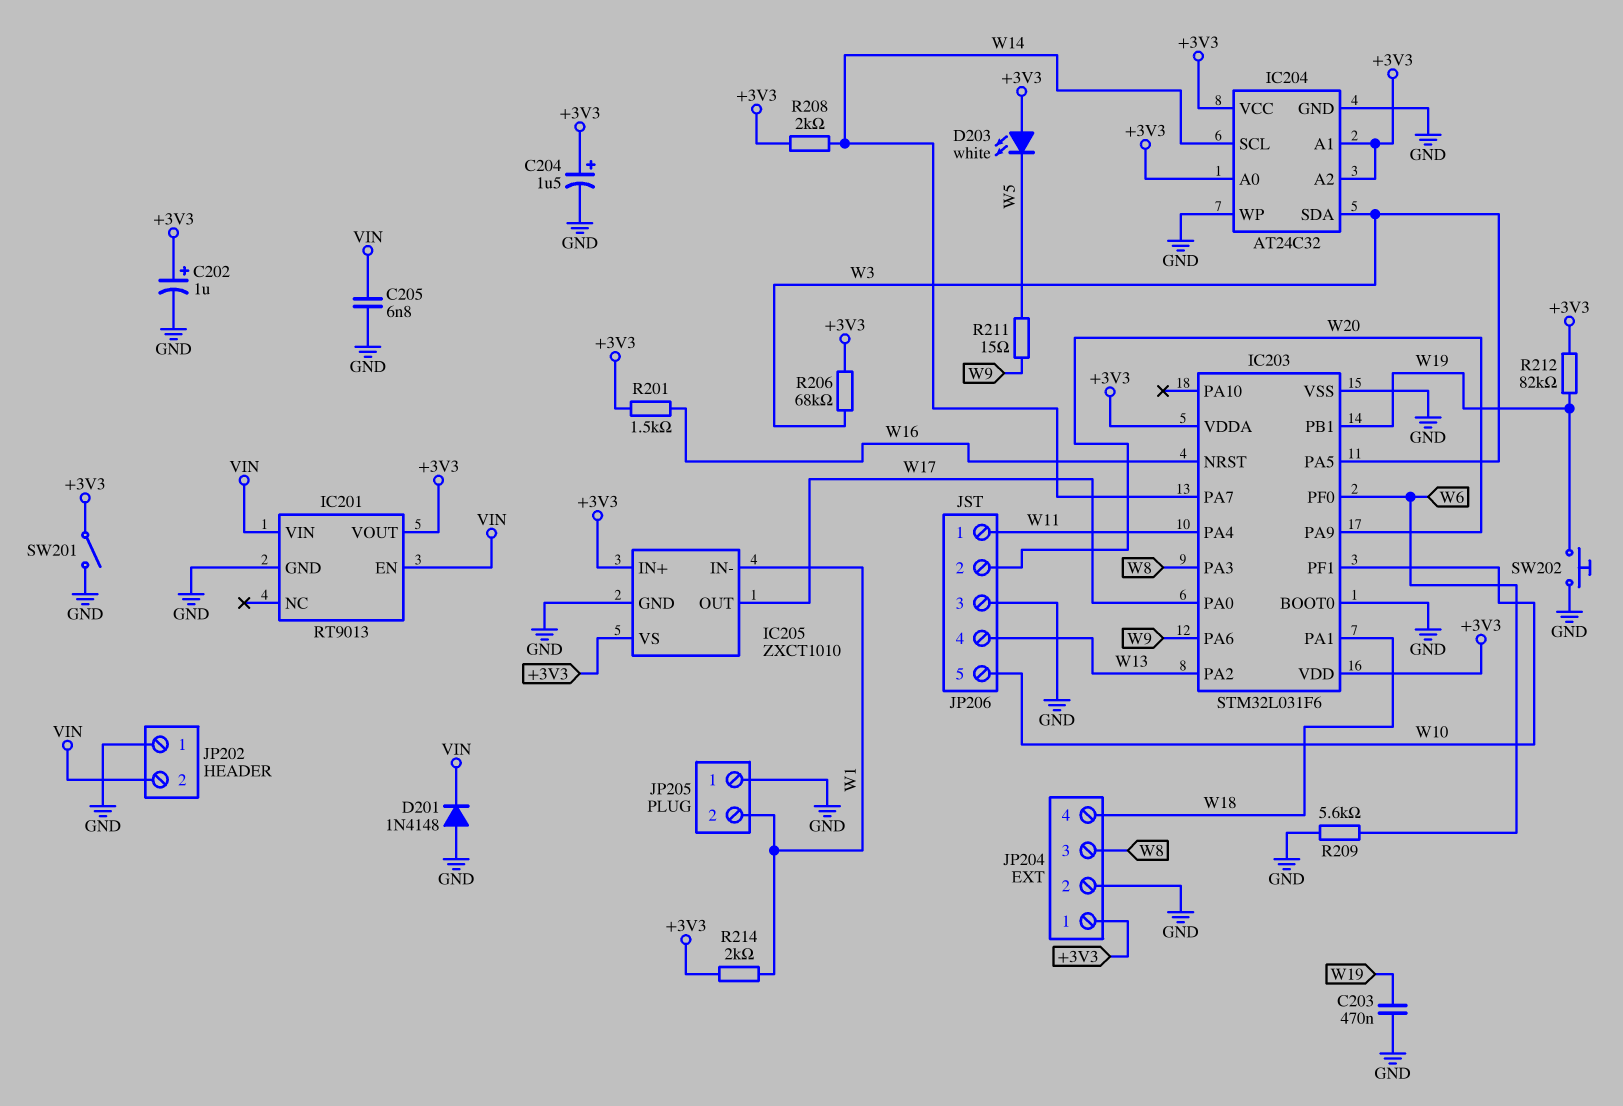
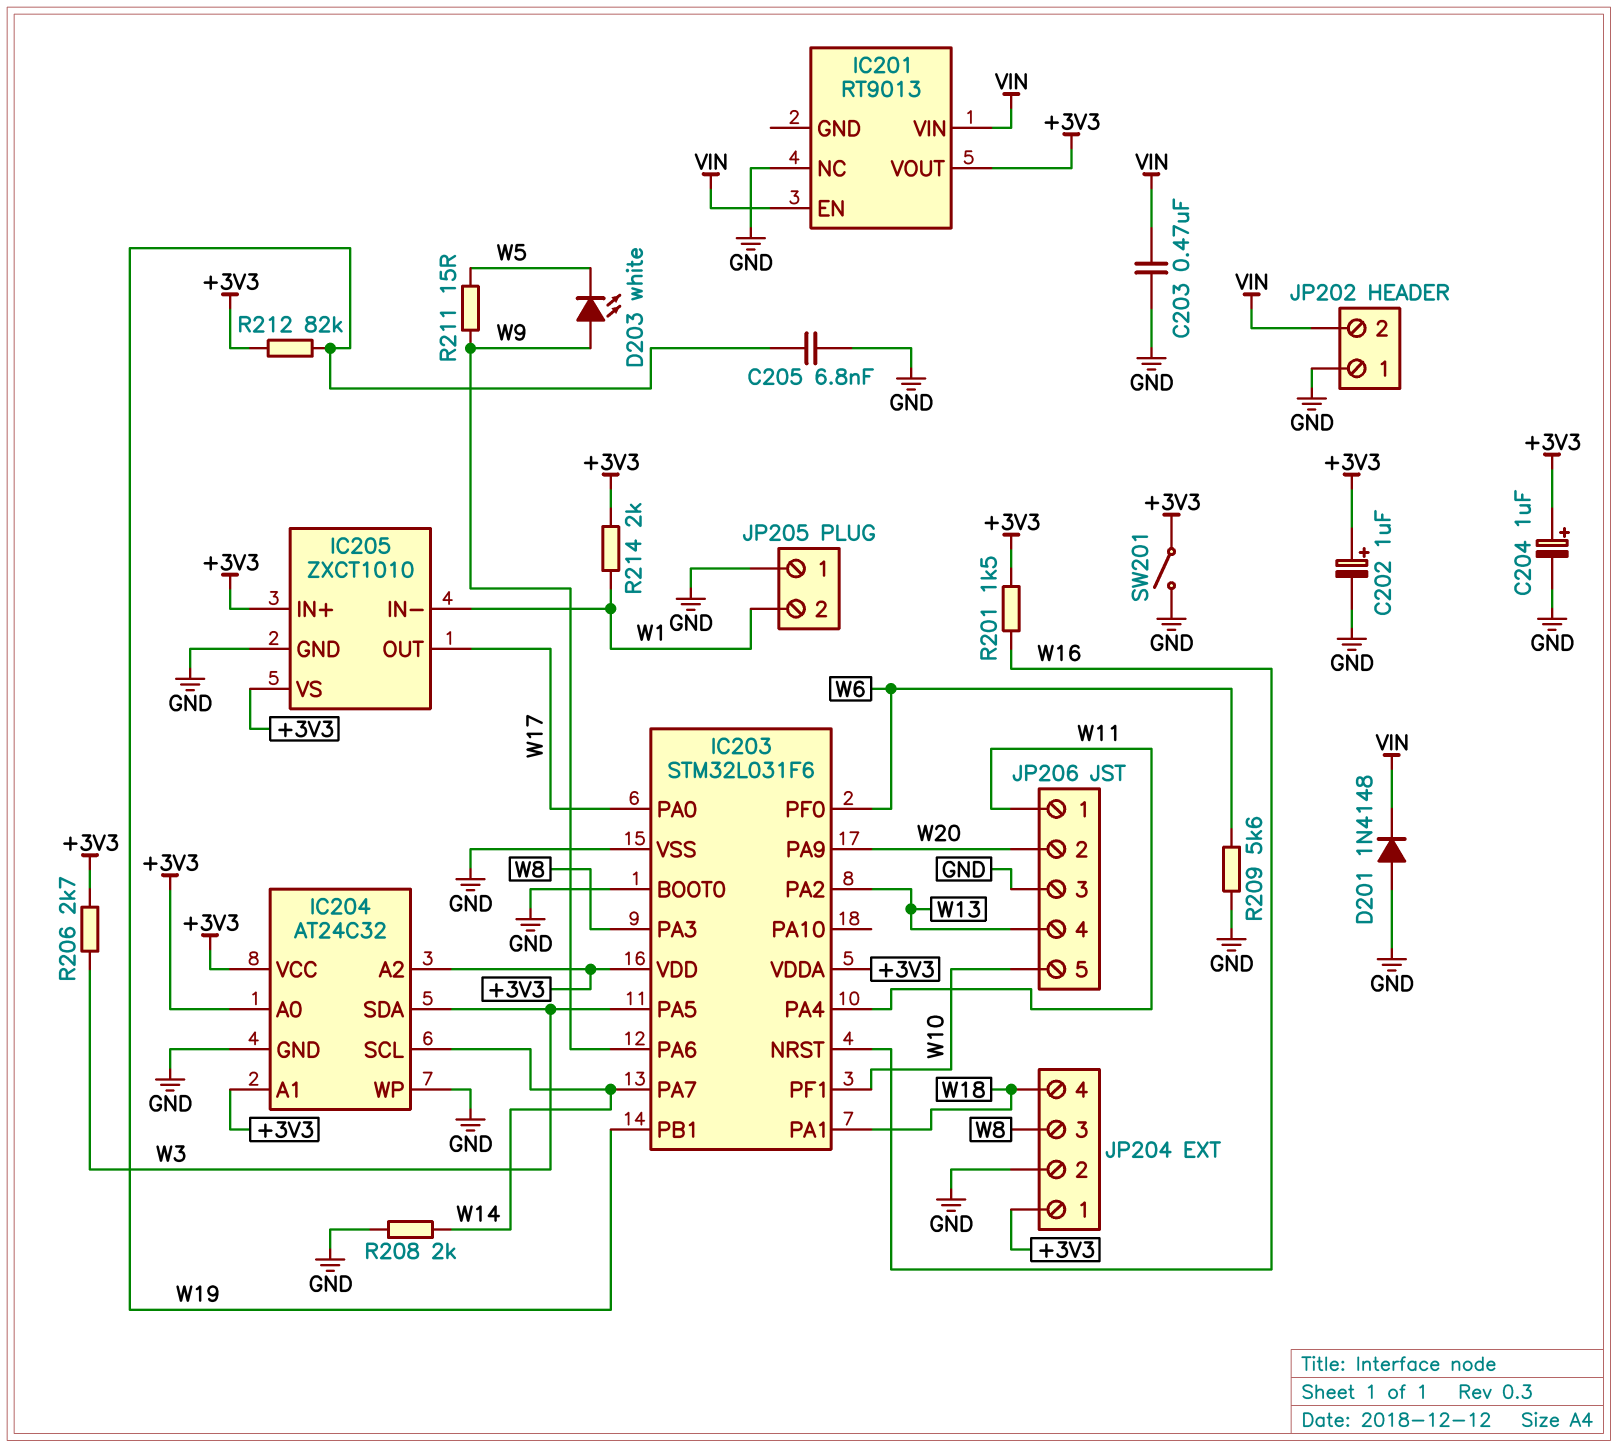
C203: 470nF (GND, W19) -> 470nF (GND, VIN)
C204: 1.5uF (plus +3V3, minus GND) -> 1uF (plus +3V3, minus GND)
C205: 6.8nF (GND, VIN) -> 6.8nF (GND, W19)
D203: LED white (A +3V3, K W5) -> LED white (A W9, K W5)
IC201 pin GND: GND -> none
IC201 pin NC: none -> GND
R206: 68k (+3V3, W3) -> 2.7k (+3V3, W3)
R208: 2k (+3V3, W14) -> 2k (GND, W14)
SW202: button (GND, W19) -> none

